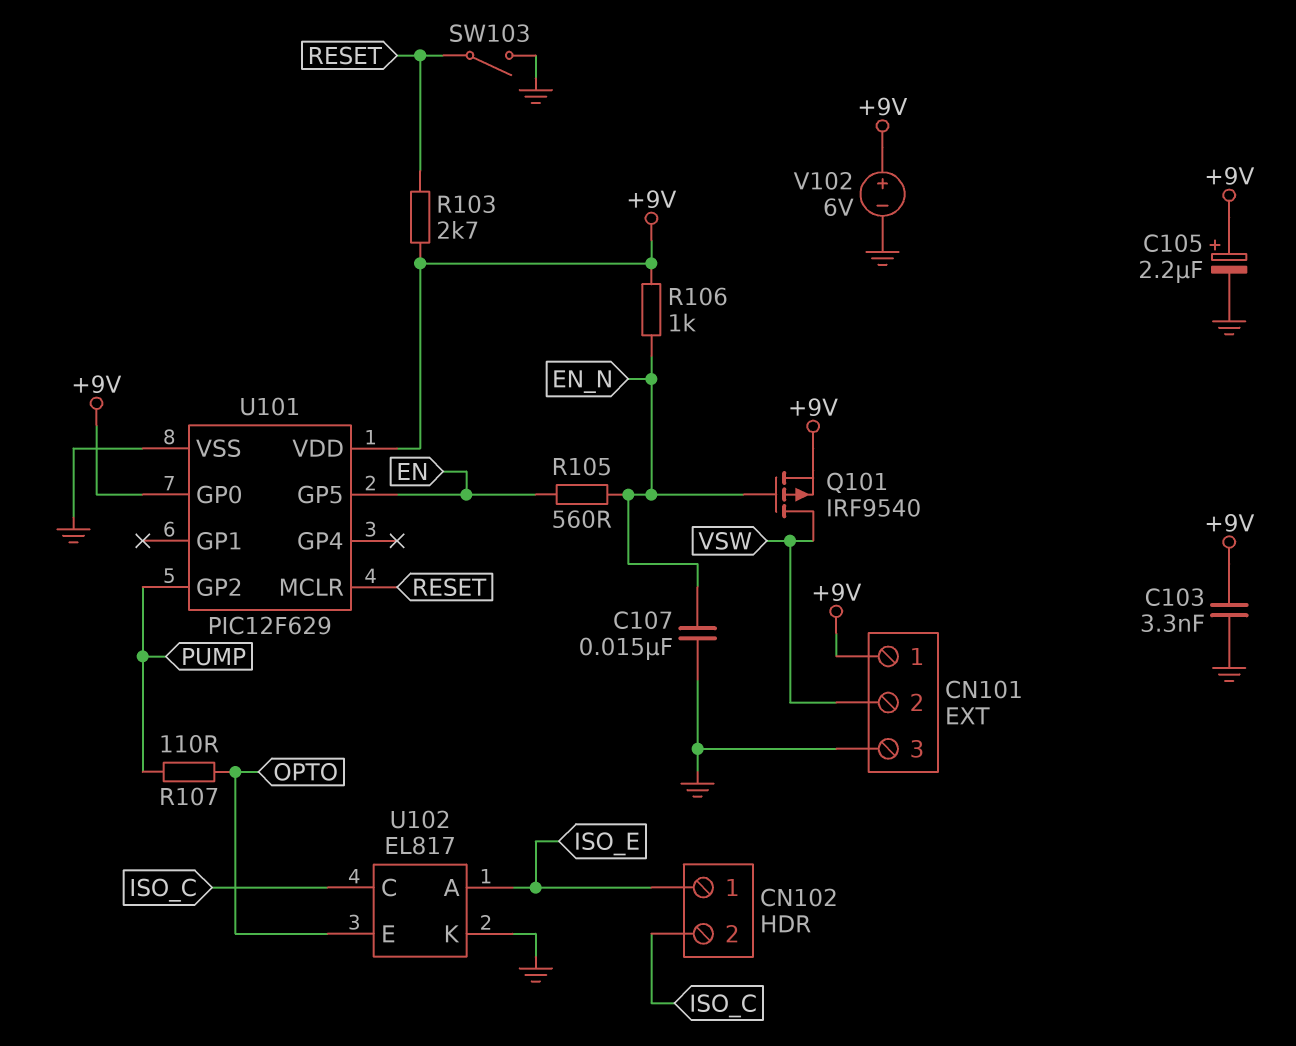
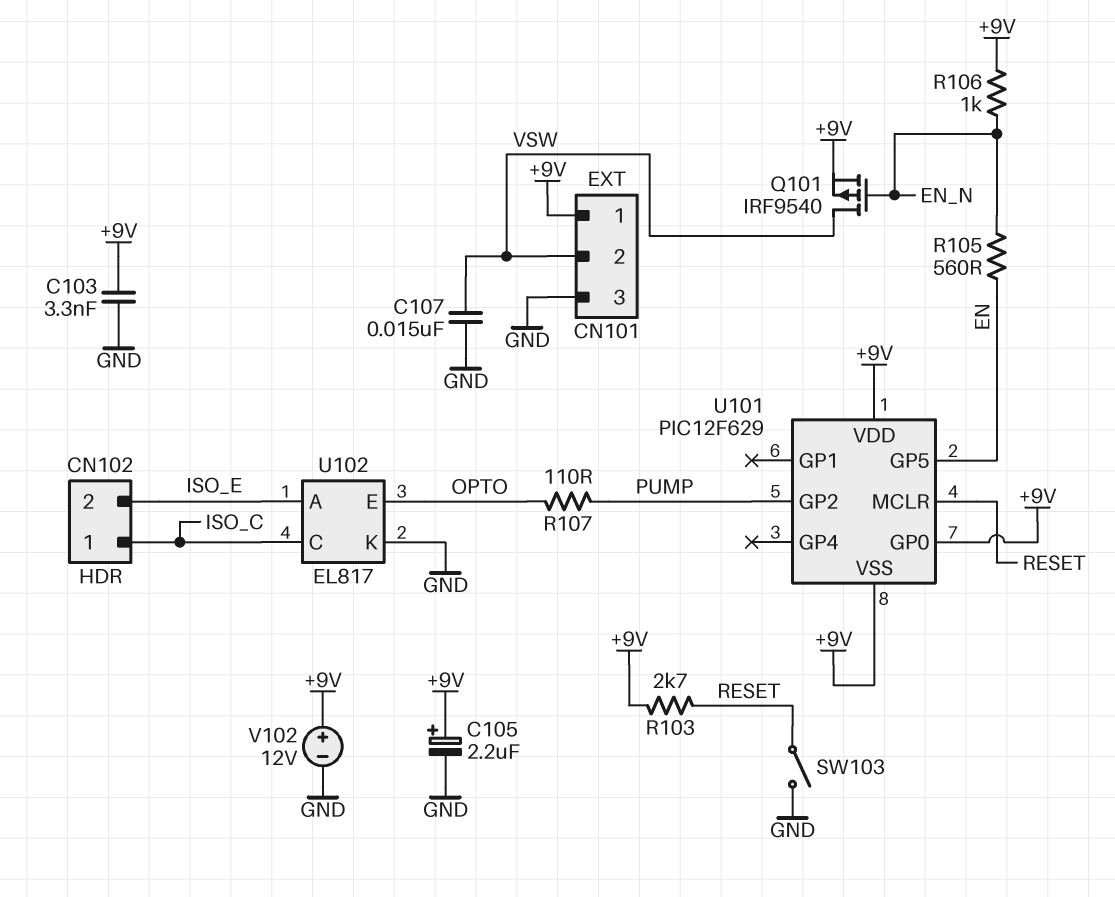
C107: 15nF (EN_N, GND) -> 15nF (GND, VSW)
CN102 pin 1: ISO_E -> ISO_C
CN102 pin 2: ISO_C -> ISO_E
U101 pin VSS: GND -> +9V
V102: 6V (plus +9V, minus GND) -> 12V (plus +9V, minus GND)

